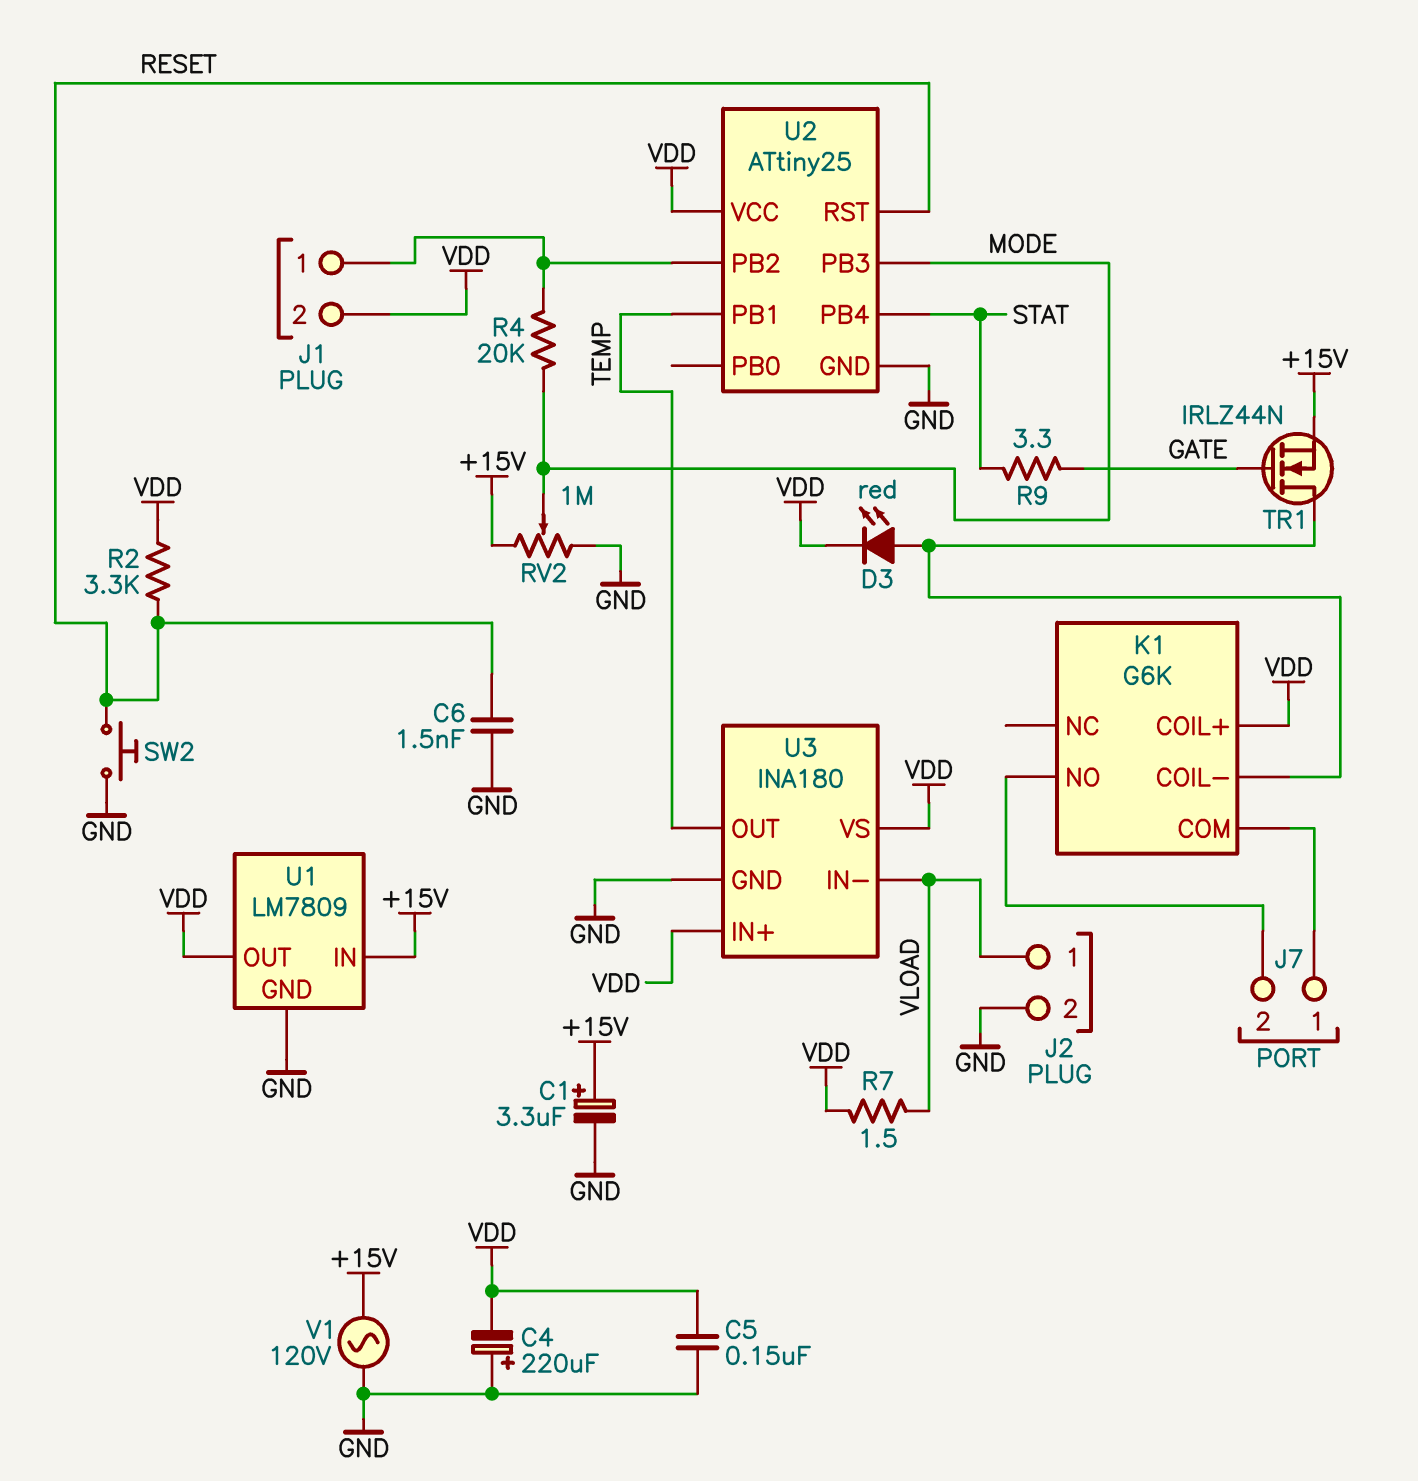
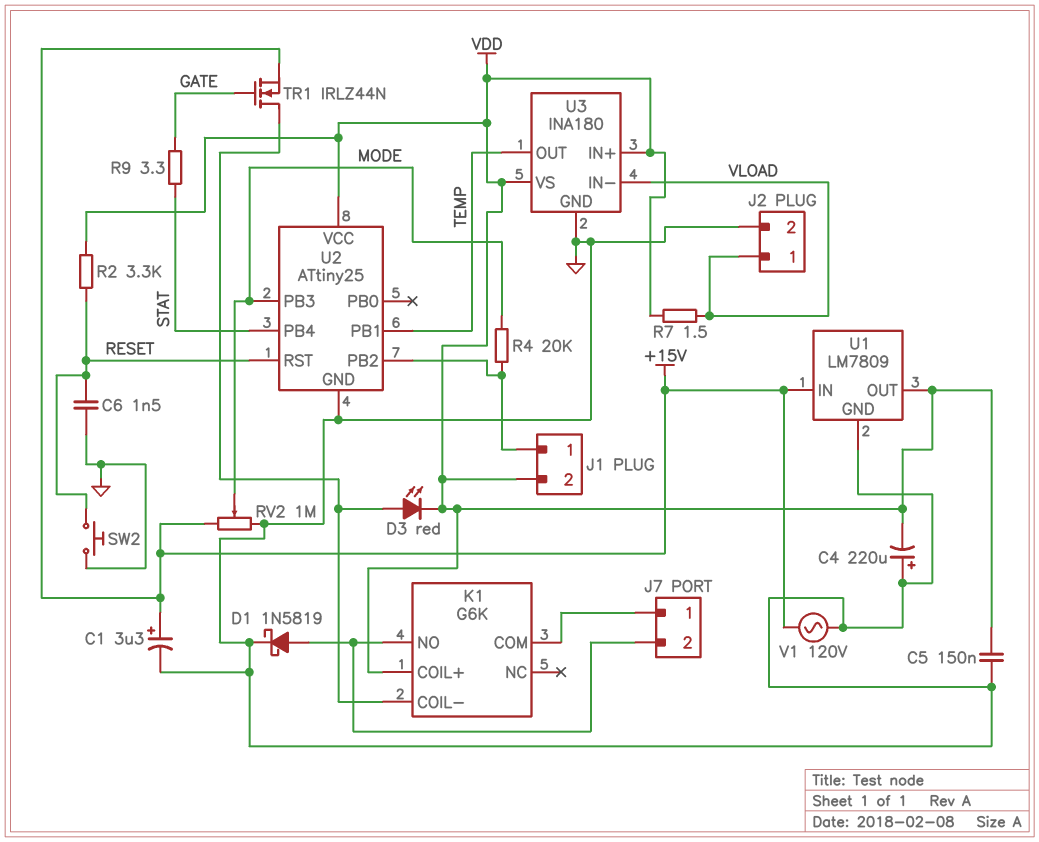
D1: none -> schottky 1N5819 (A J7/2, K GND)

